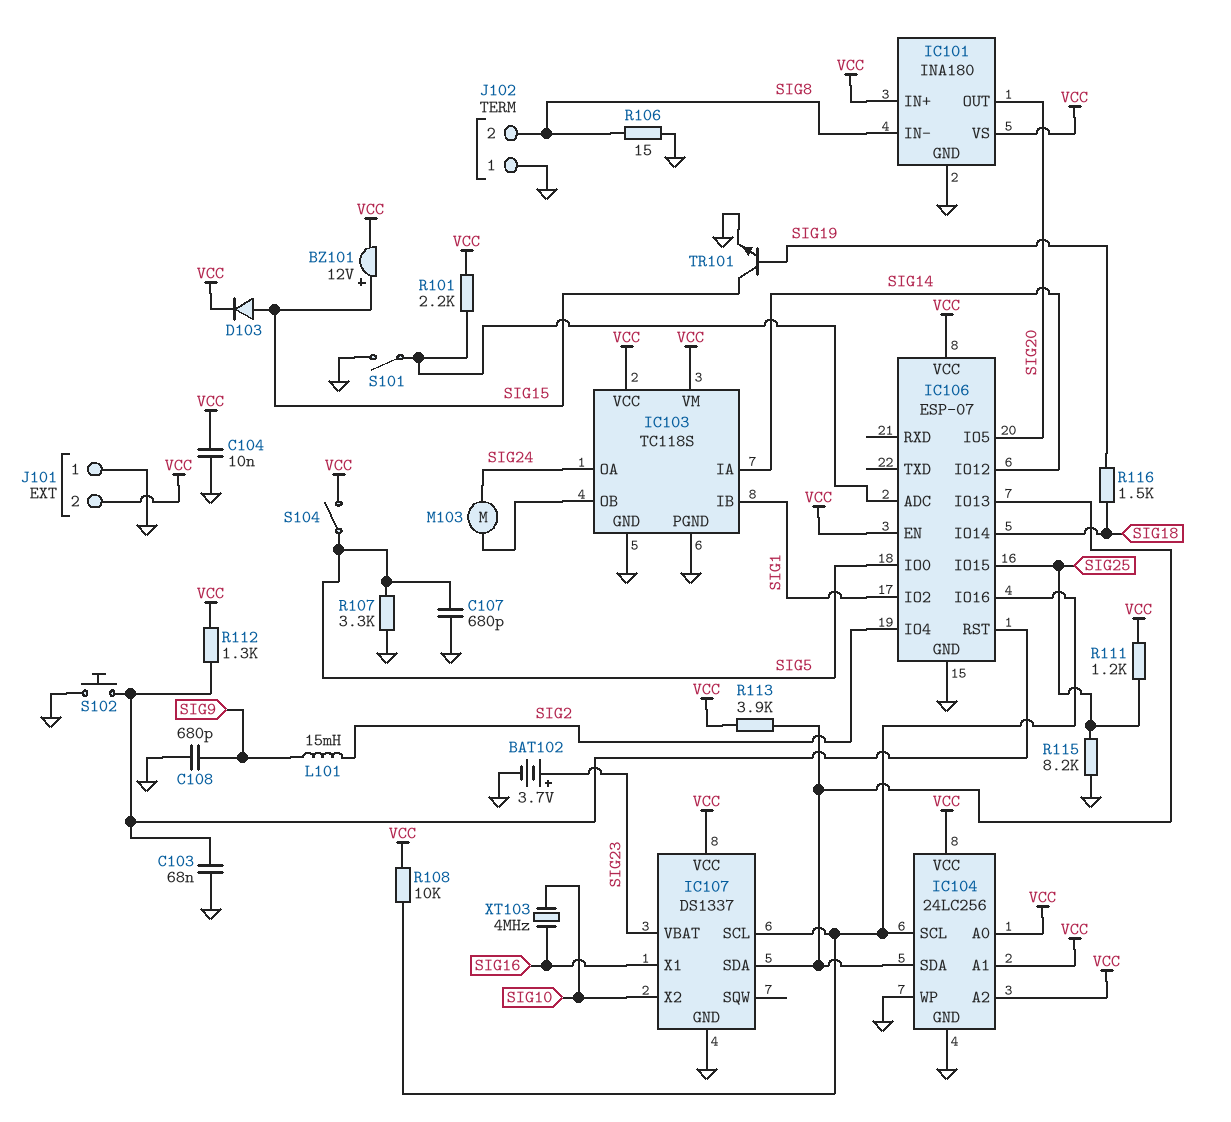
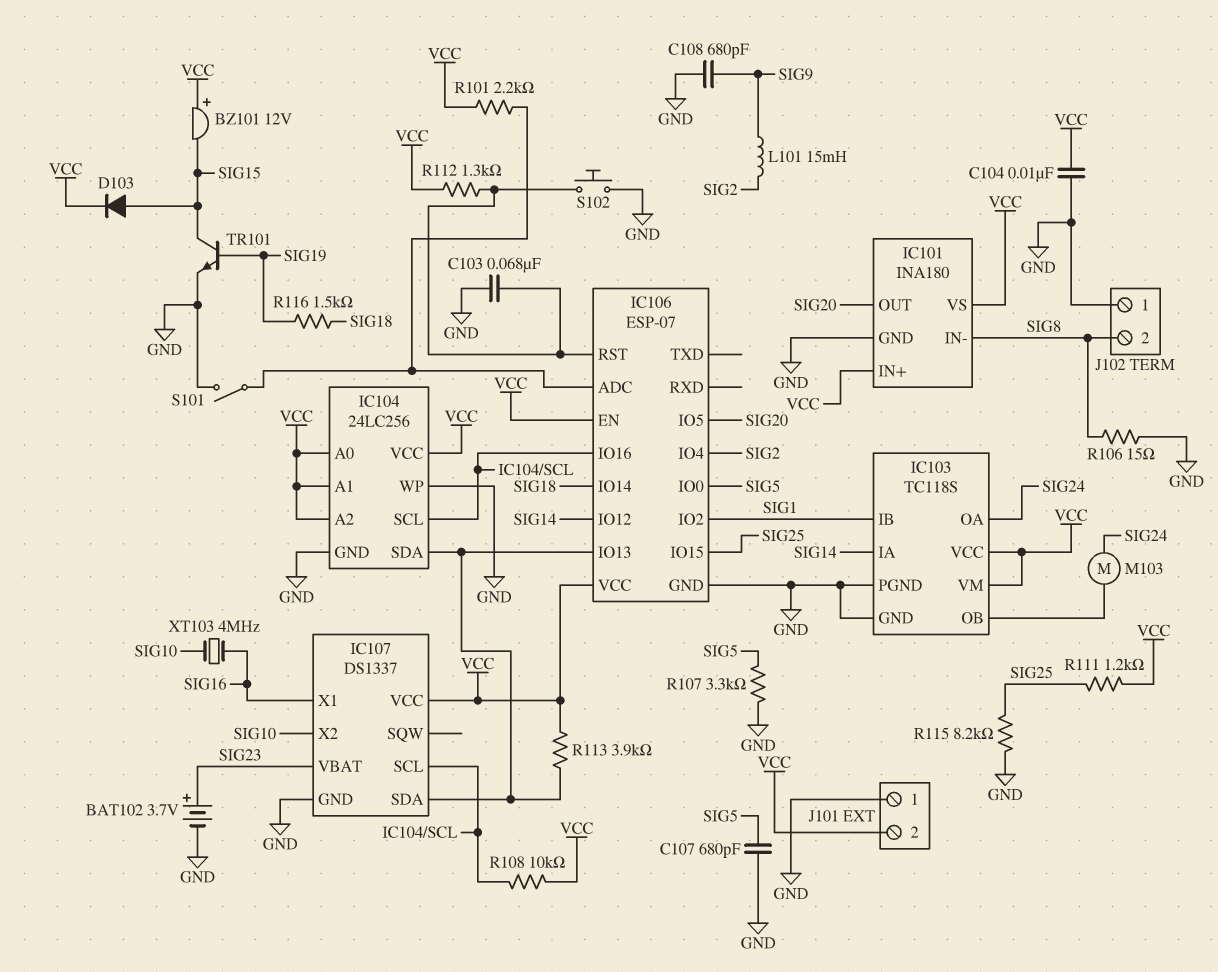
BZ101: buzzer 12V (plus SIG15, minus VCC) -> buzzer 12V (plus VCC, minus SIG15)
S104: switch (SIG5, VCC) -> none

